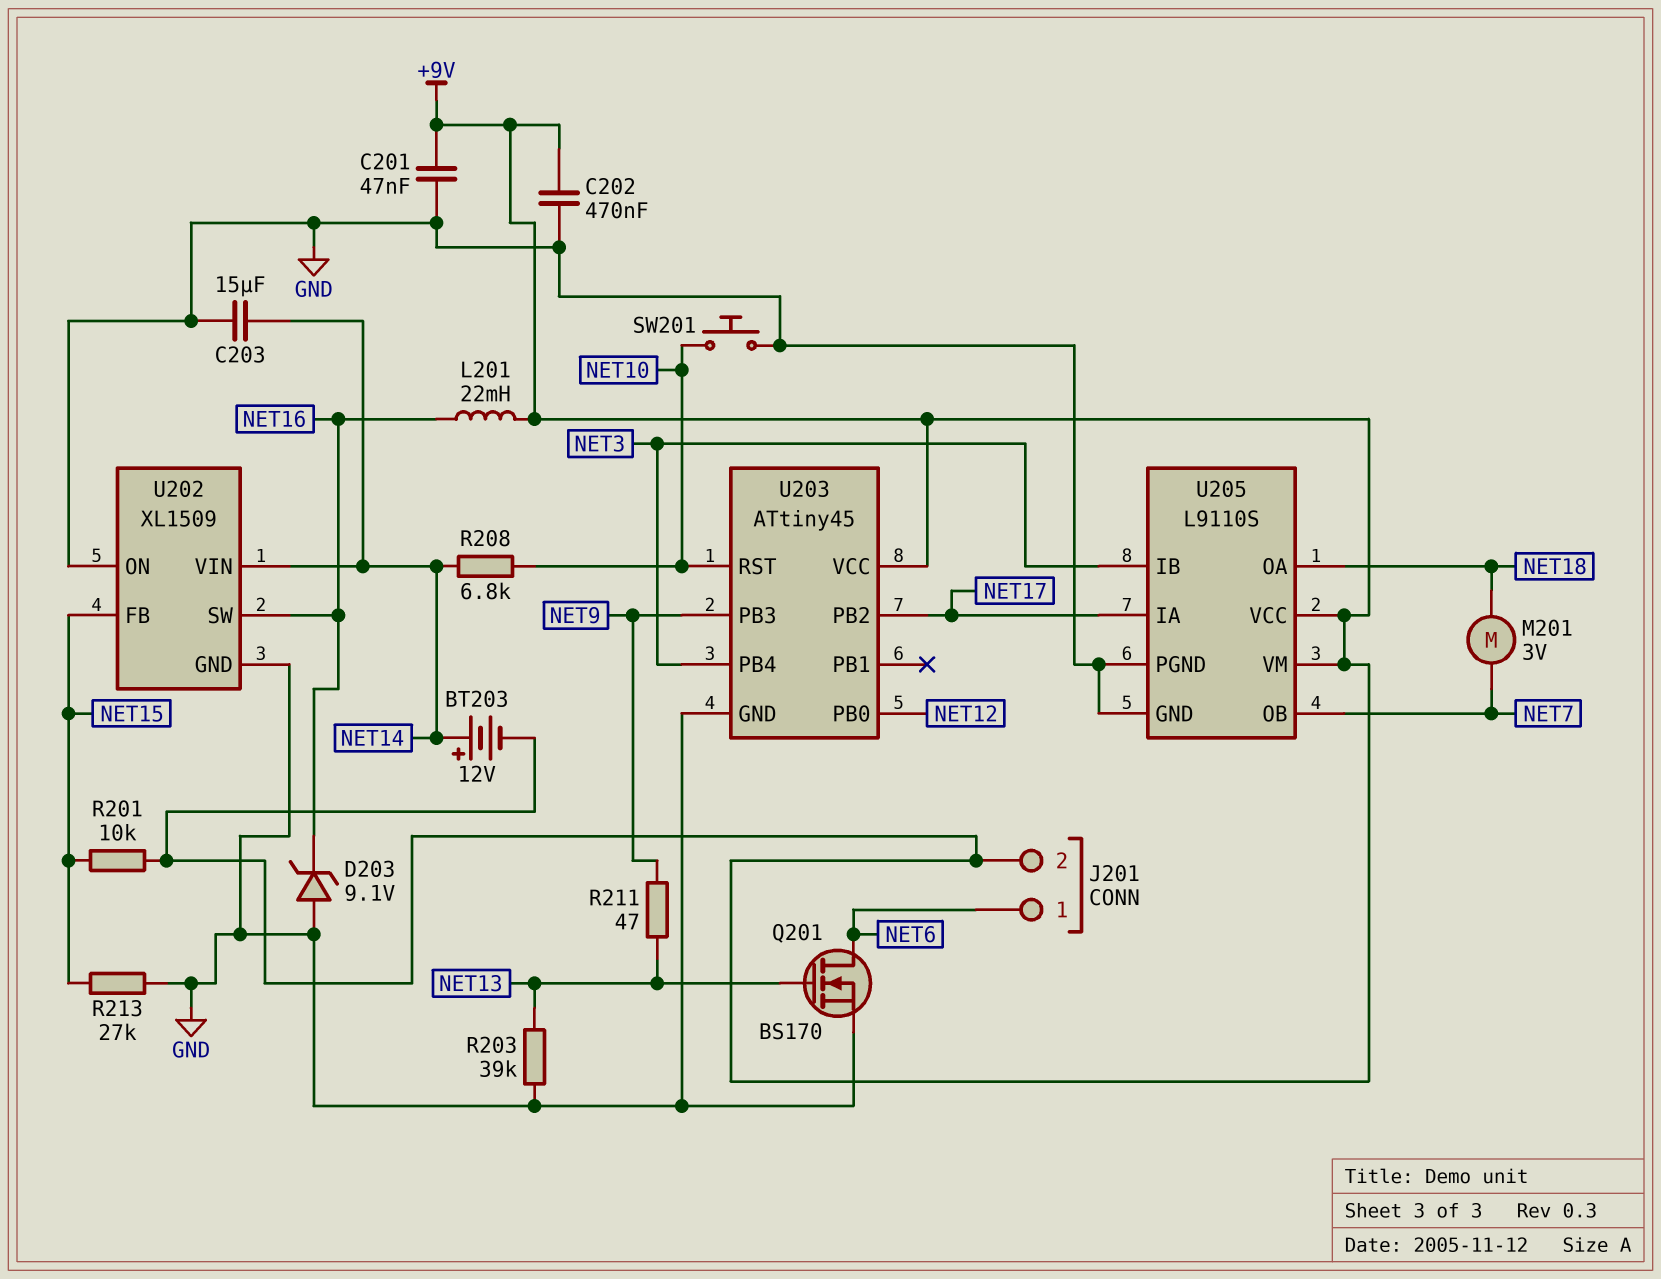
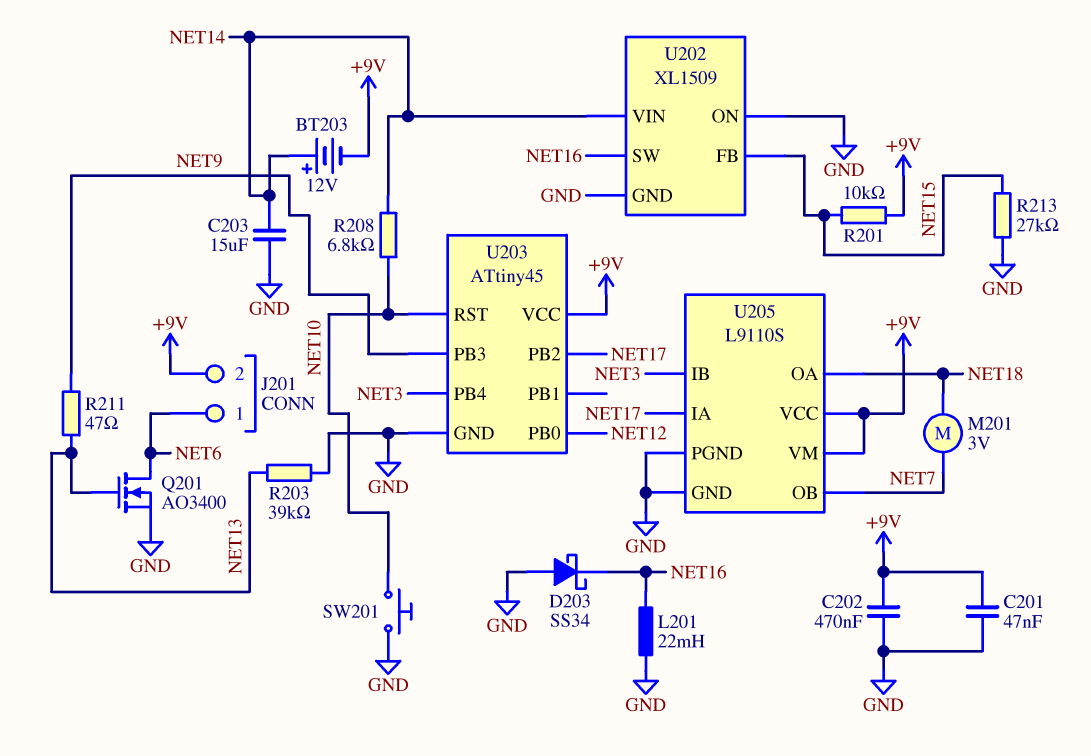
D203: zener 9.1V (A GND, K NET16) -> schottky SS34 (A GND, K NET16)
L201: 22mH (+9V, NET16) -> 22mH (GND, NET16)
Q201: NMOS BS170 (G NET13, D NET6, S GND) -> NMOS AO3400 (G NET13, D NET6, S GND)

